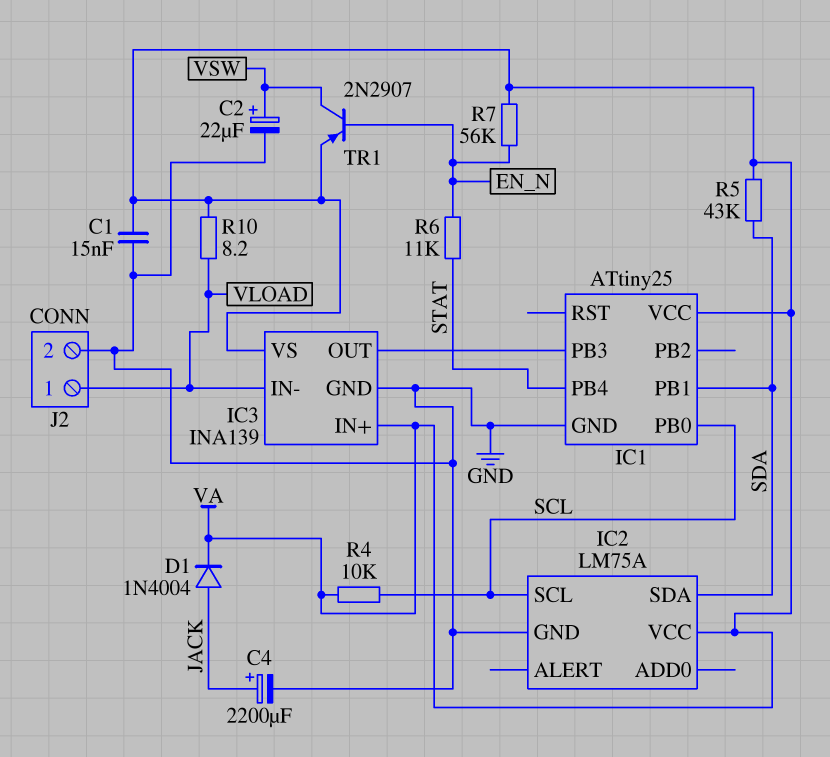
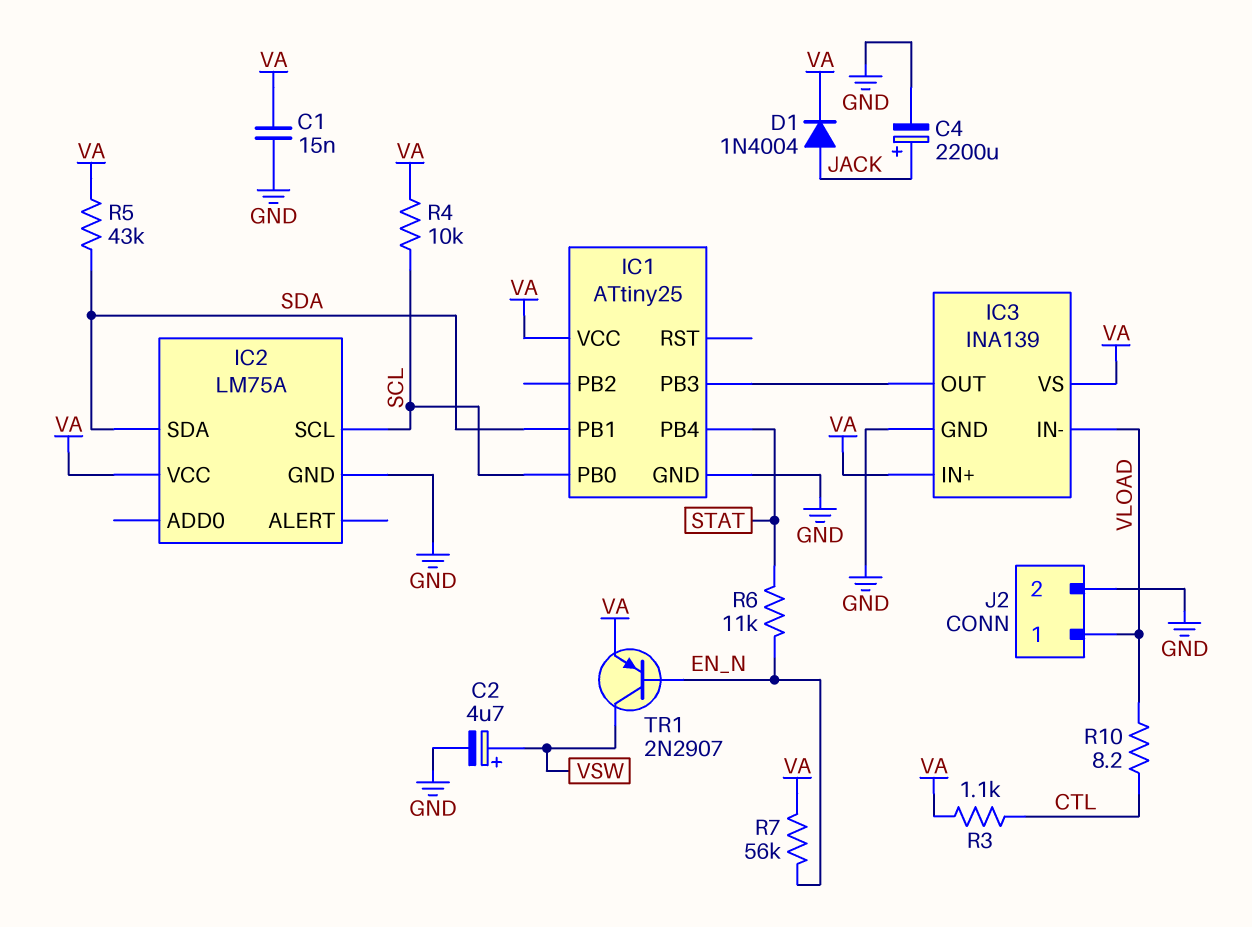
C2: 22uF (plus VSW, minus GND) -> 4.7uF (plus VSW, minus GND)
R3: none -> 1.1k (CTL, VA)
R10: 8.2 (VA, VLOAD) -> 8.2 (CTL, VLOAD)

